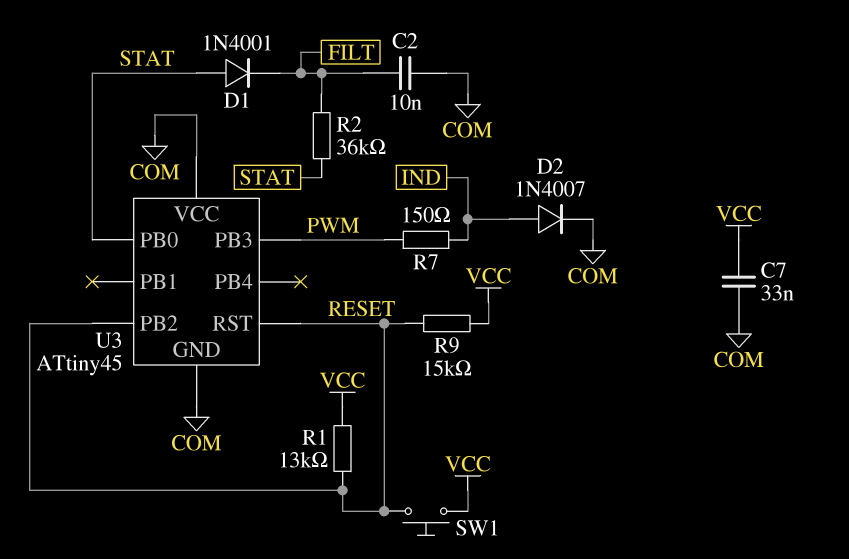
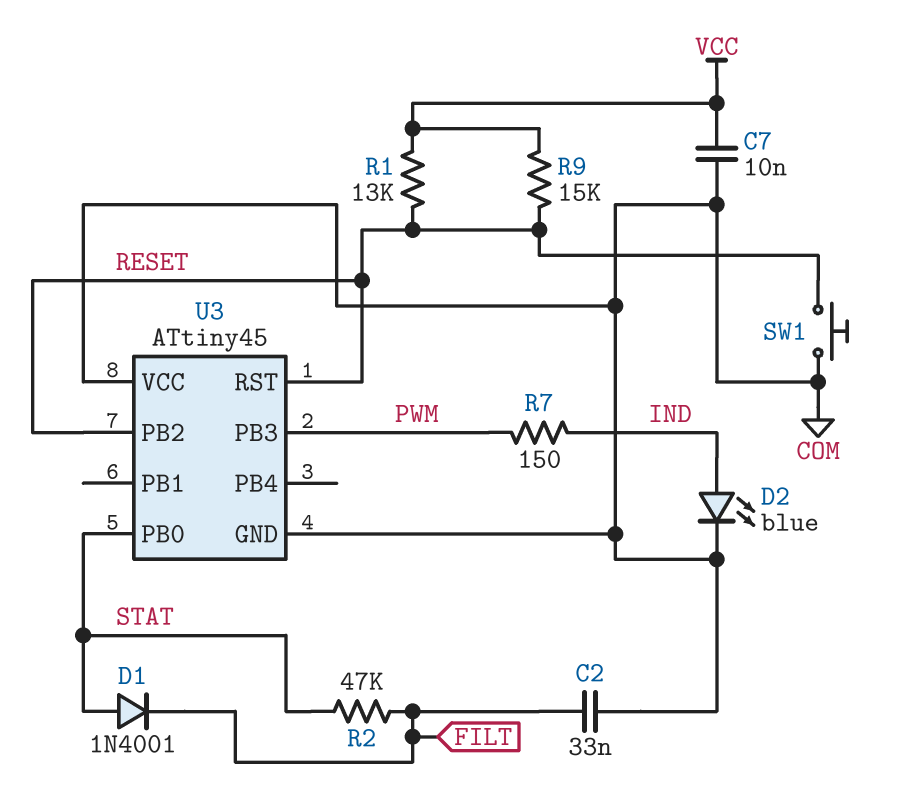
C2: 10nF (COM, FILT) -> 33nF (COM, FILT)
C7: 33nF (COM, VCC) -> 10nF (COM, VCC)
D2: diode 1N4007 (A IND, K COM) -> LED blue (A IND, K COM)
R2: 36k (FILT, STAT) -> 47k (FILT, STAT)
SW1: button (RESET, VCC) -> button (COM, RESET)

